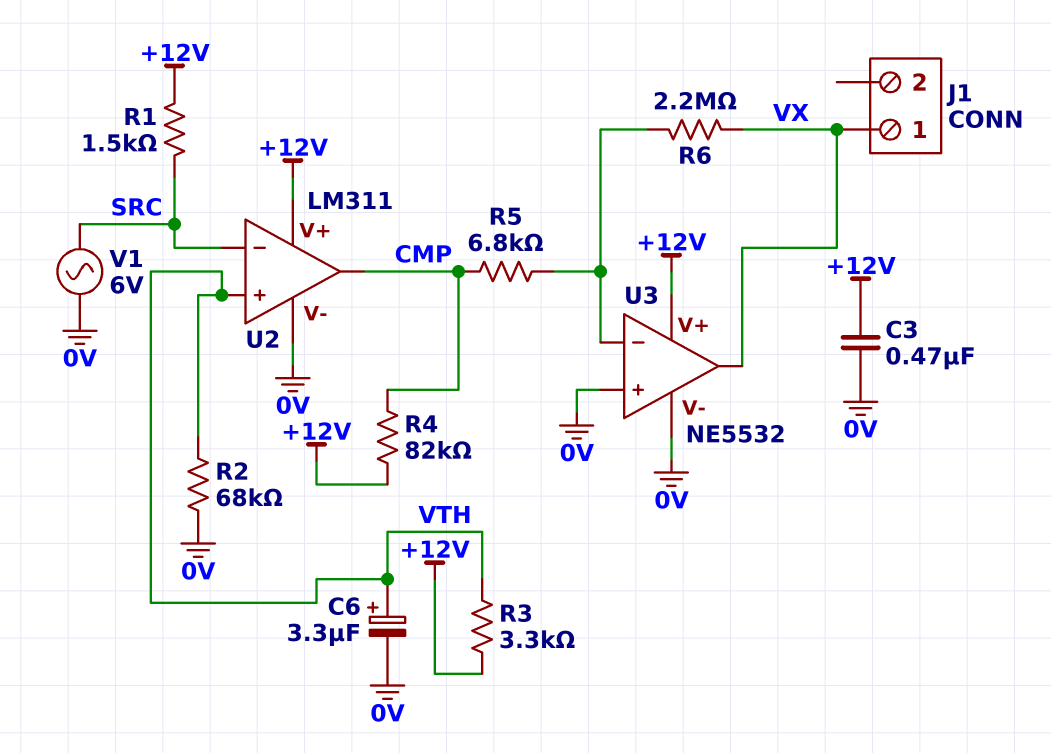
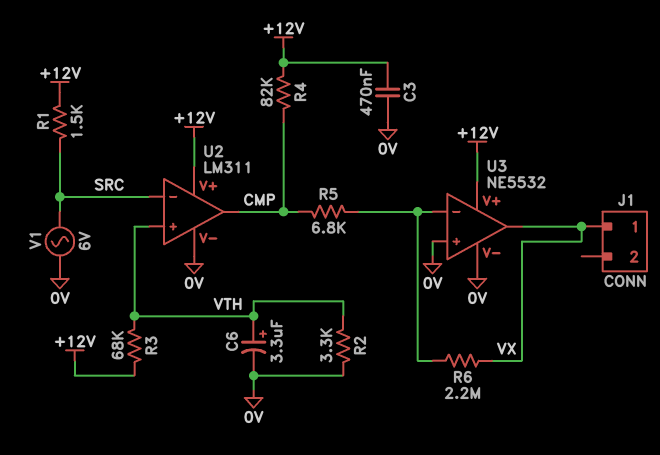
R2: 68k (0V, VTH) -> 3.3k (0V, VTH)
R3: 3.3k (+12V, VTH) -> 68k (+12V, VTH)

